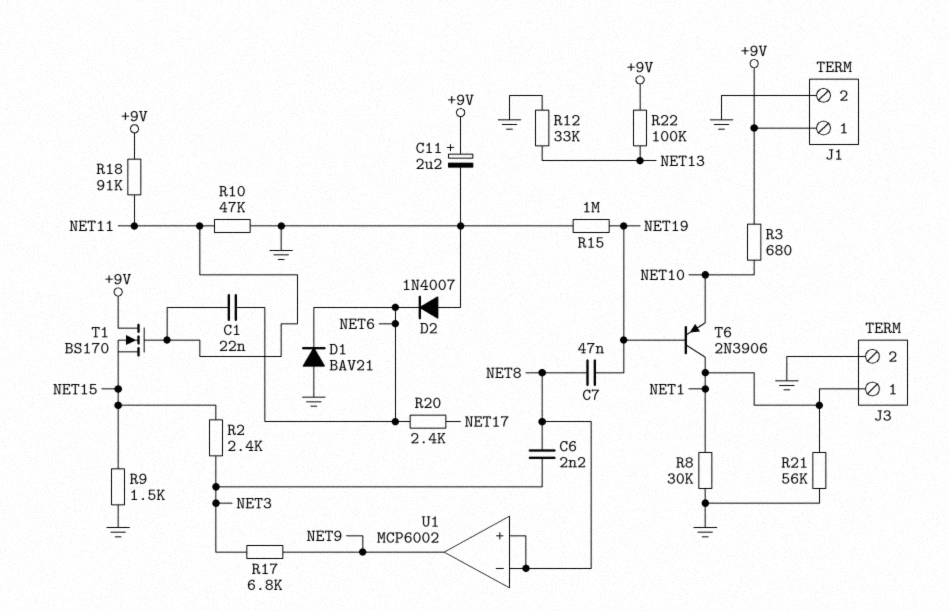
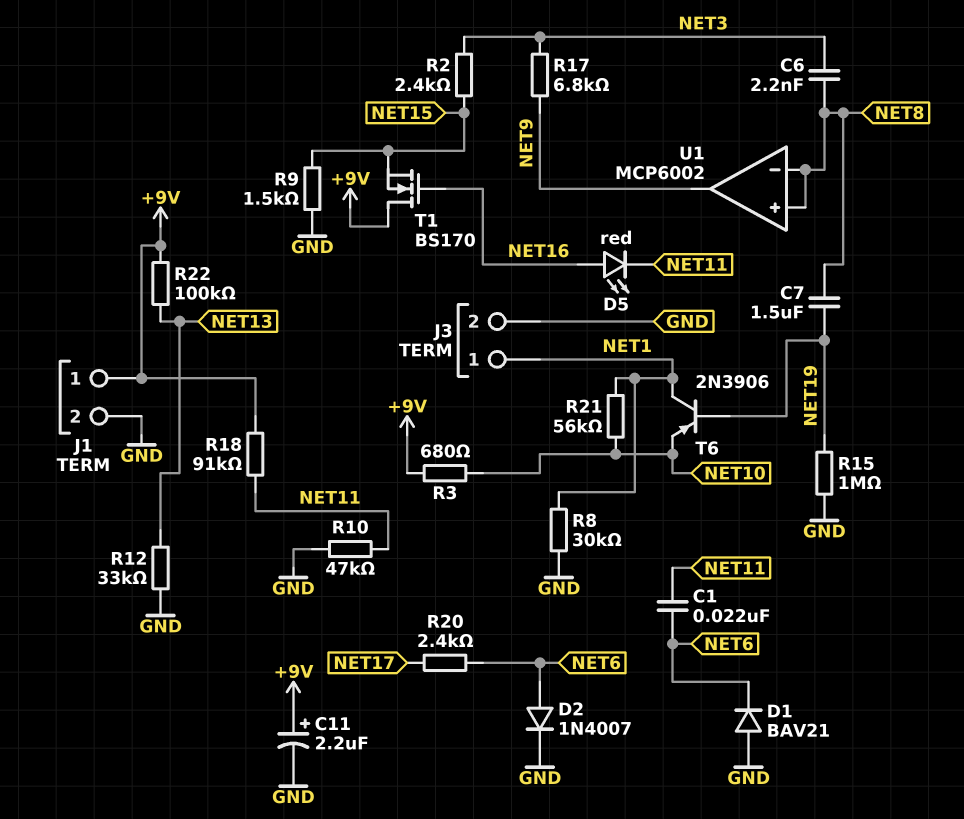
C7: 47nF (NET8, NET19) -> 1.5uF (NET8, NET19)
D2: diode 1N4007 (A GND, K NET6) -> diode 1N4007 (A NET6, K GND)
D5: none -> LED red (A NET16, K NET11)
R21: 56k (GND, NET1) -> 56k (NET1, NET10)
T1: NMOS BS170 (G NET11, D +9V, S NET15) -> NMOS BS170 (G NET16, D +9V, S NET15)

